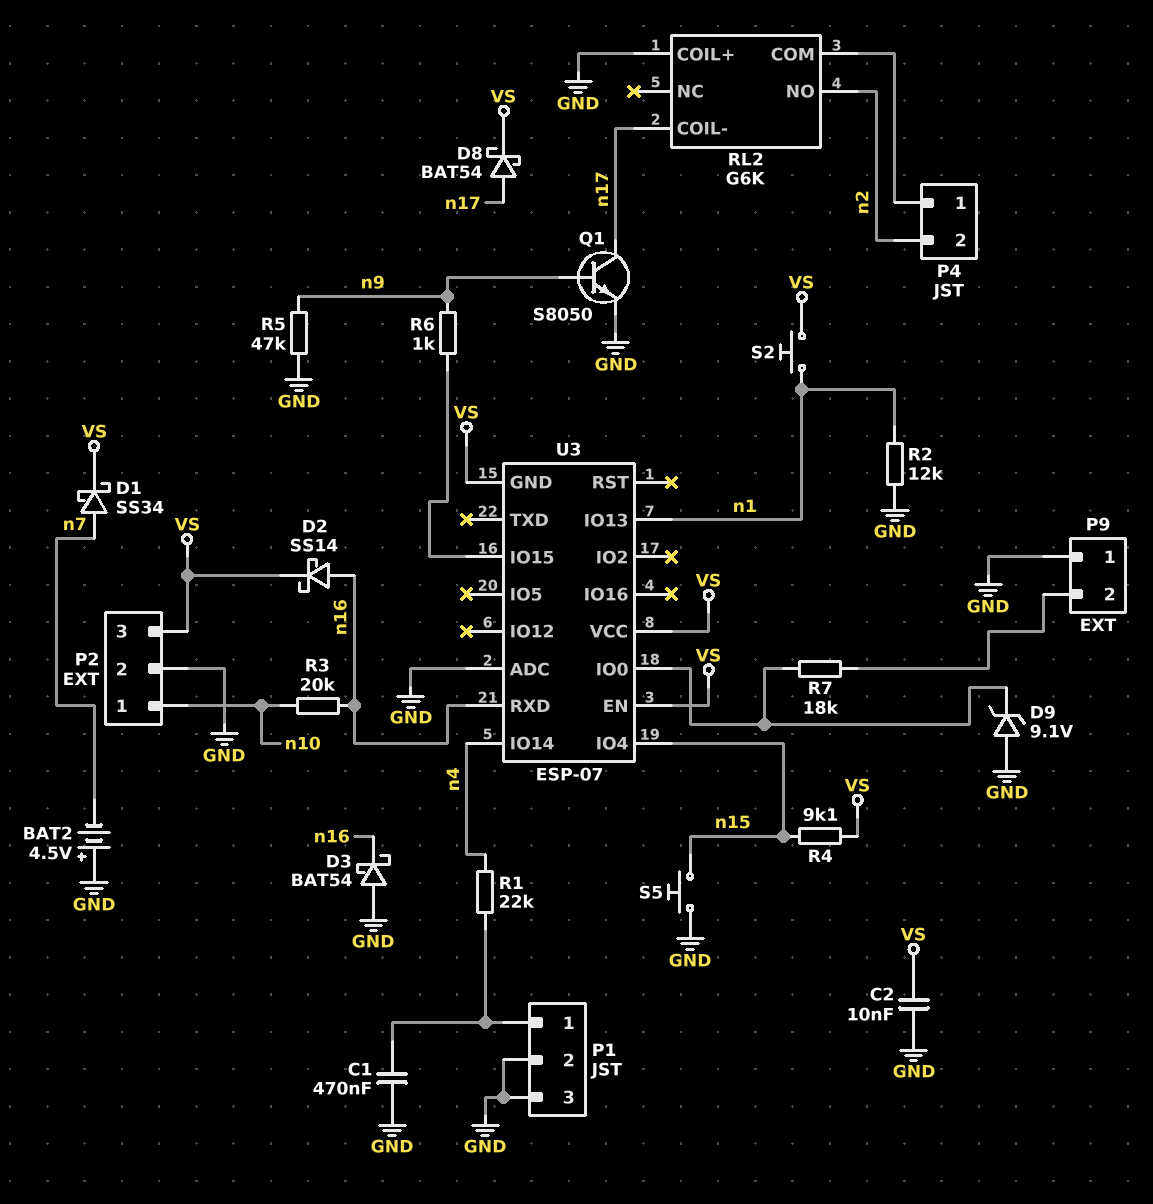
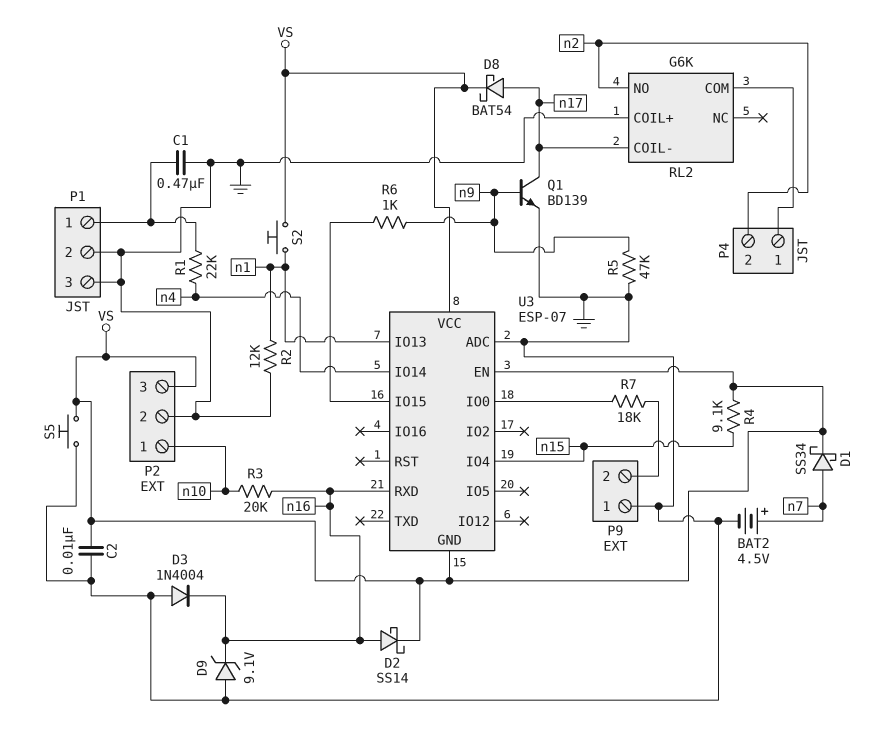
BAT2: 4.5V (plus GND, minus n7) -> 4.5V (plus n7, minus GND)
D3: schottky BAT54 (A GND, K n16) -> diode 1N4004 (A GND, K n16)
D9: zener 9.1V (A GND, K U3/IO0) -> zener 9.1V (A GND, K n16)
Q1: NPN S8050 (B n9, C n17, E GND) -> NPN BD139 (B n9, C n17, E GND)
S5: button (GND, n15) -> button (GND, VS)

